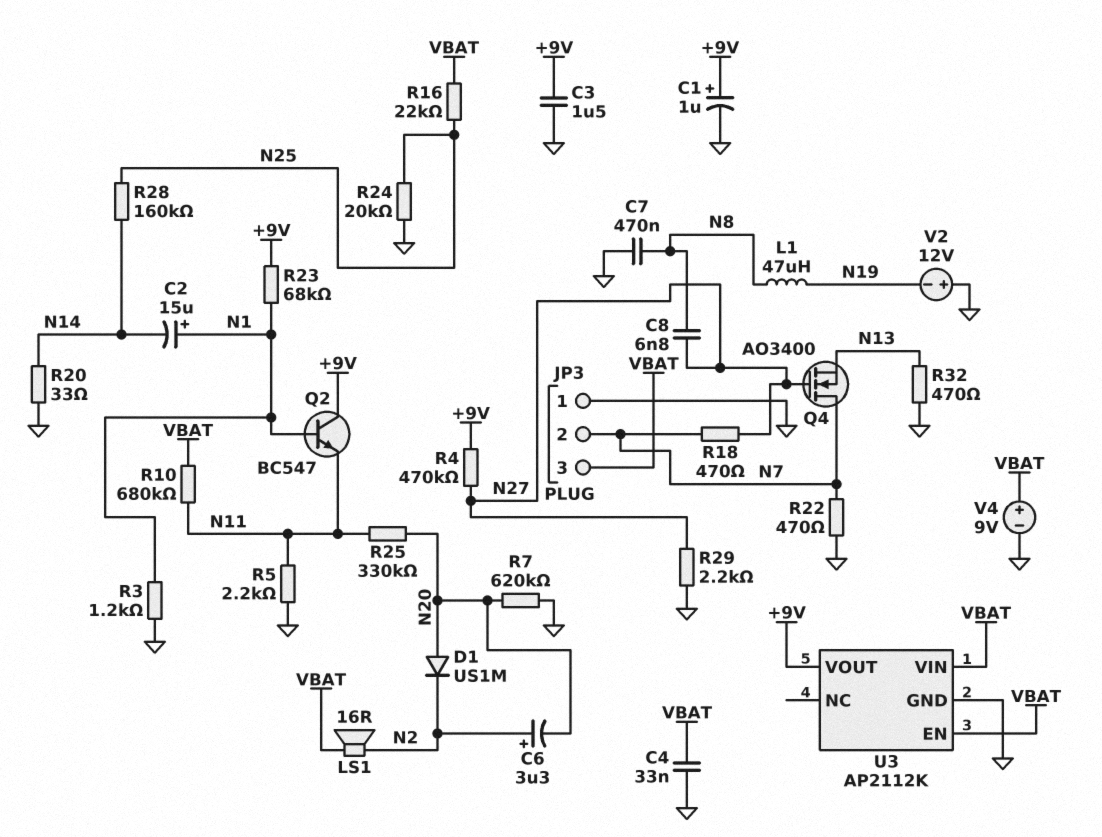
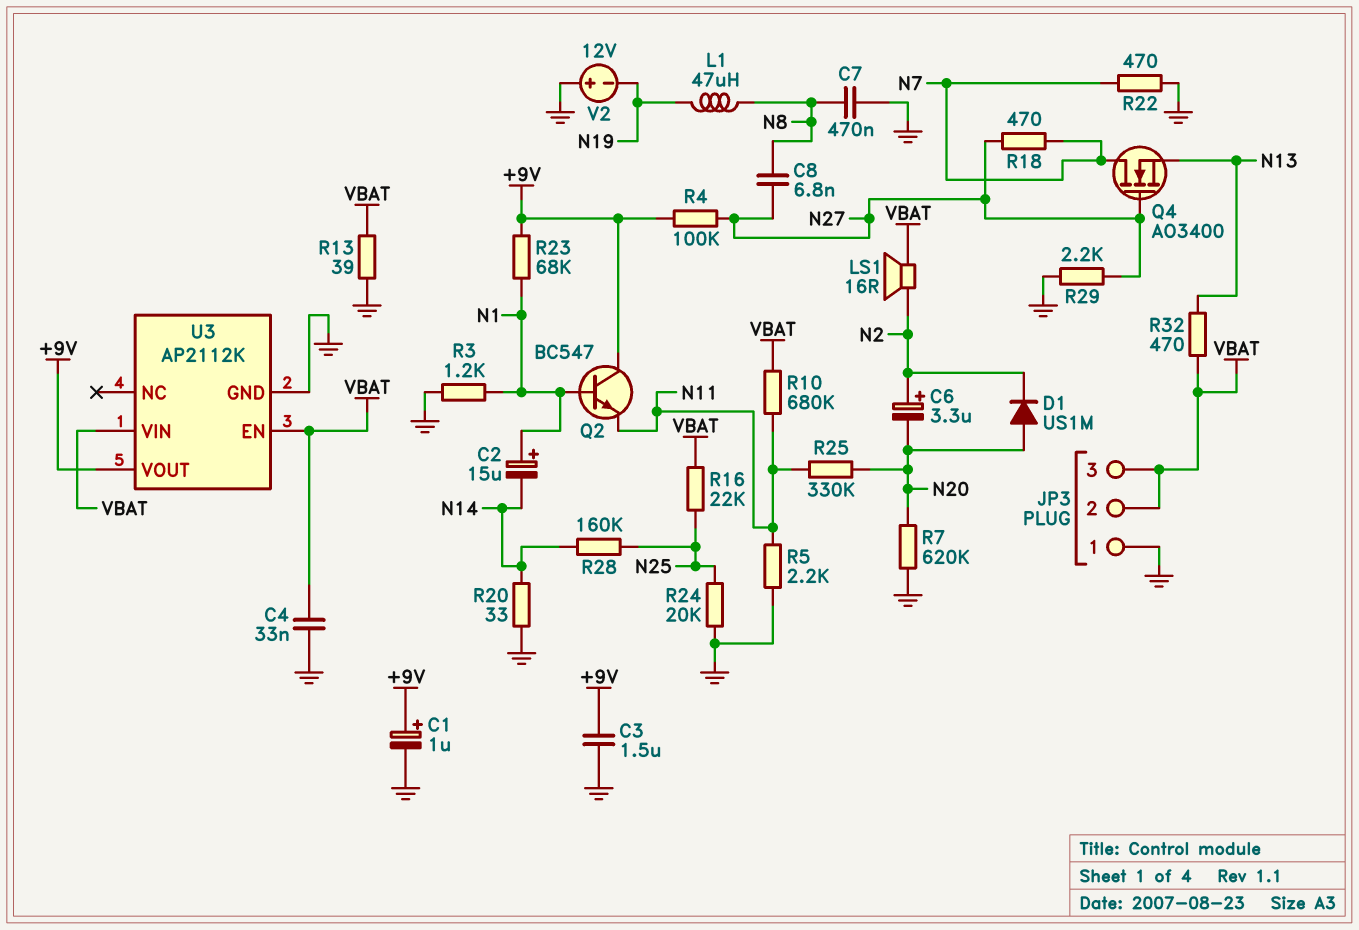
JP3 pin 2: N7 -> VBAT
R4: 470k (+9V, N27) -> 100k (+9V, N27)
R13: none -> 39 (GND, VBAT)
R32: 470 (GND, N13) -> 470 (N13, VBAT)
V4: 9V (plus VBAT, minus GND) -> none

